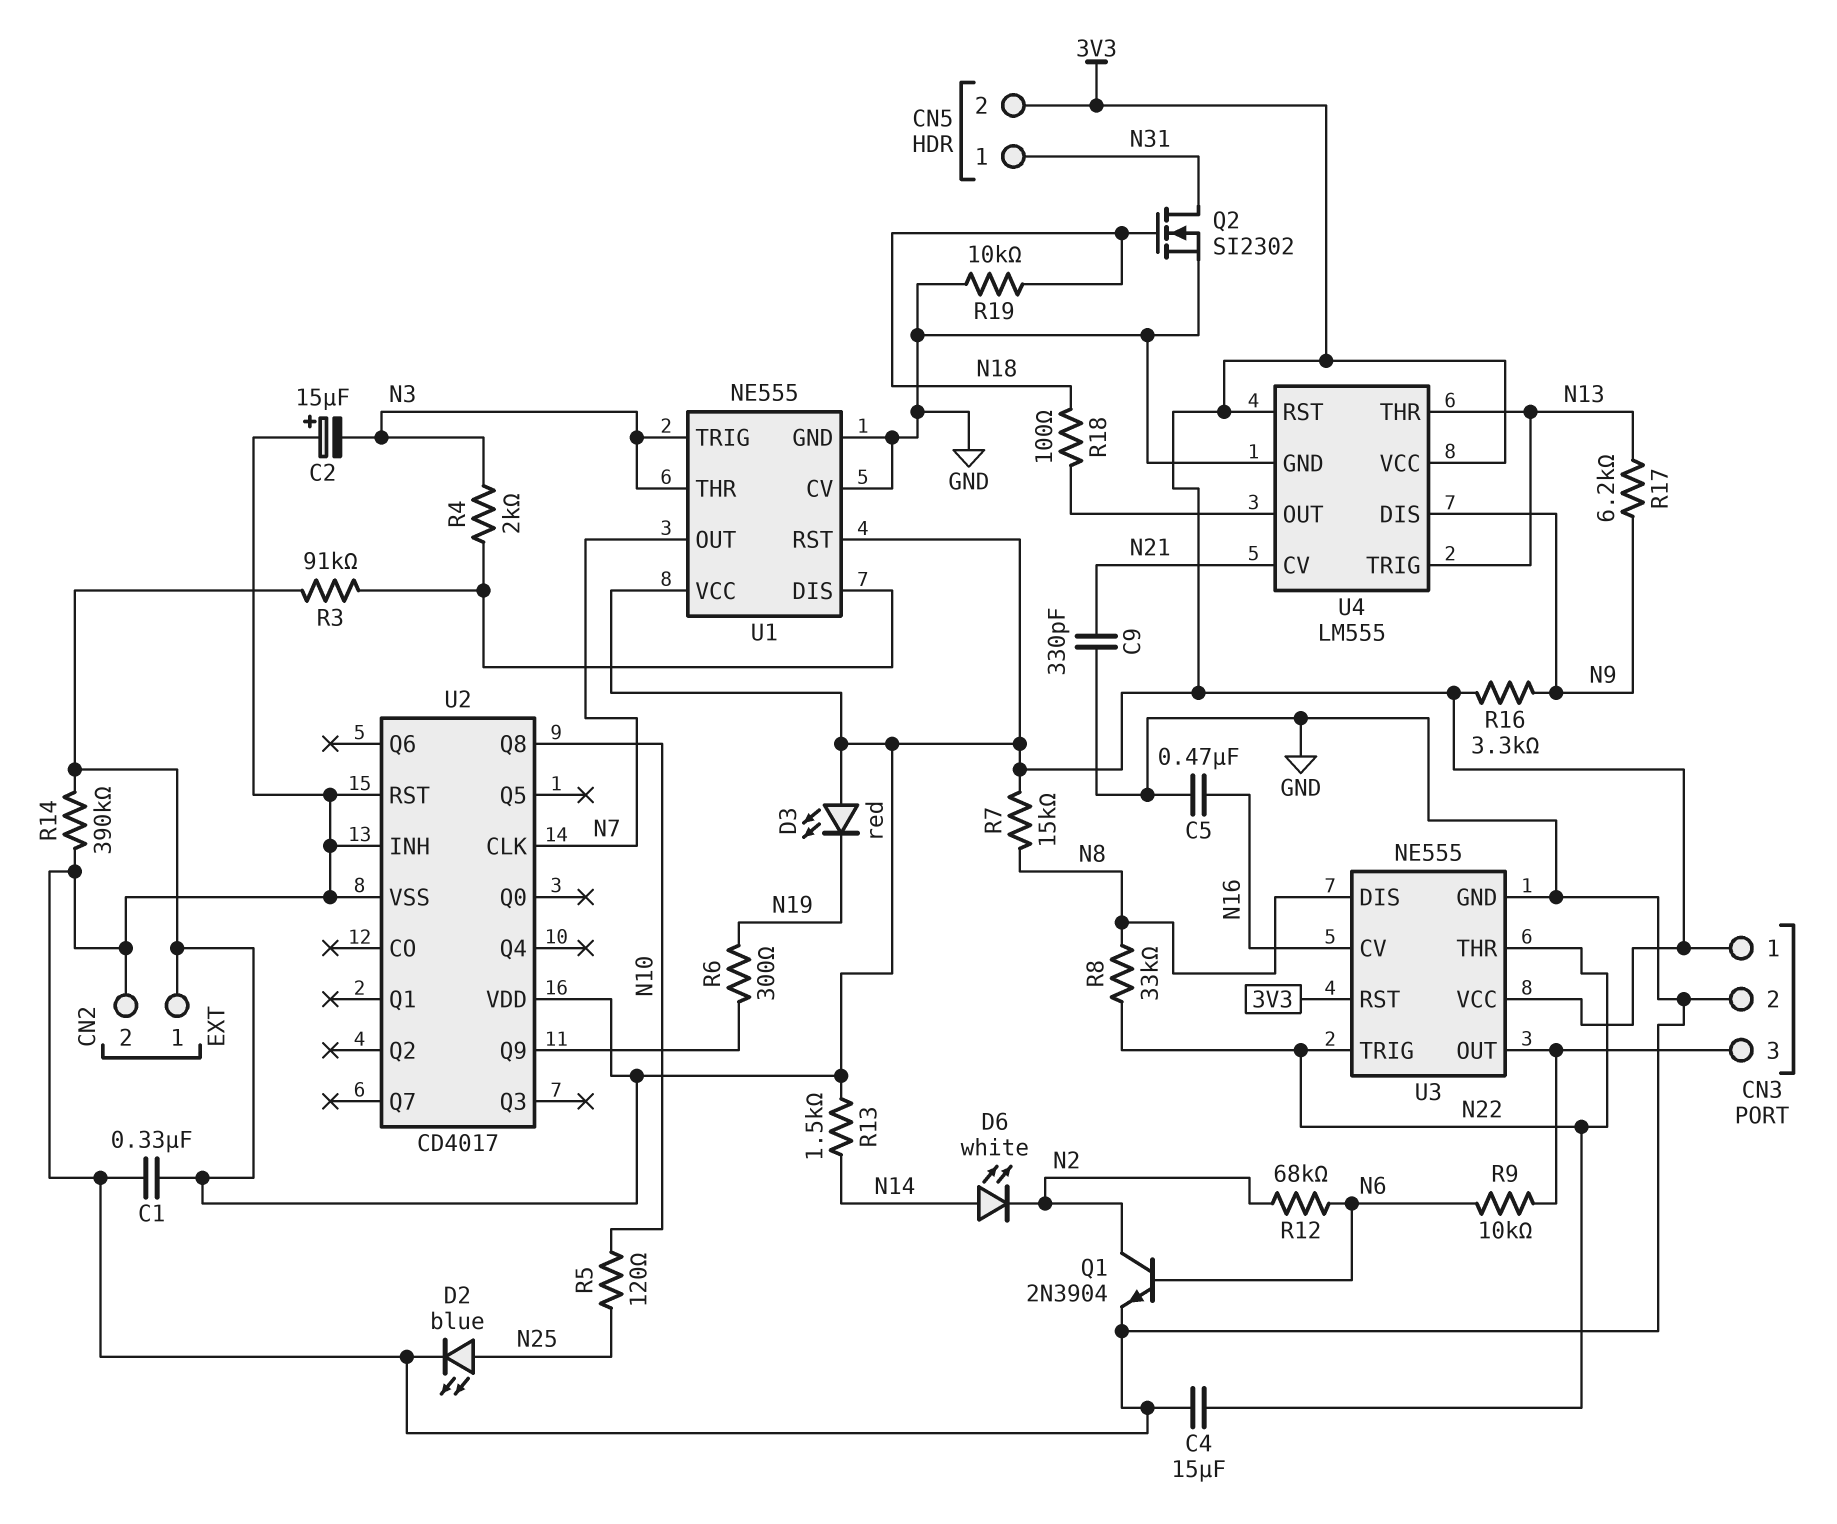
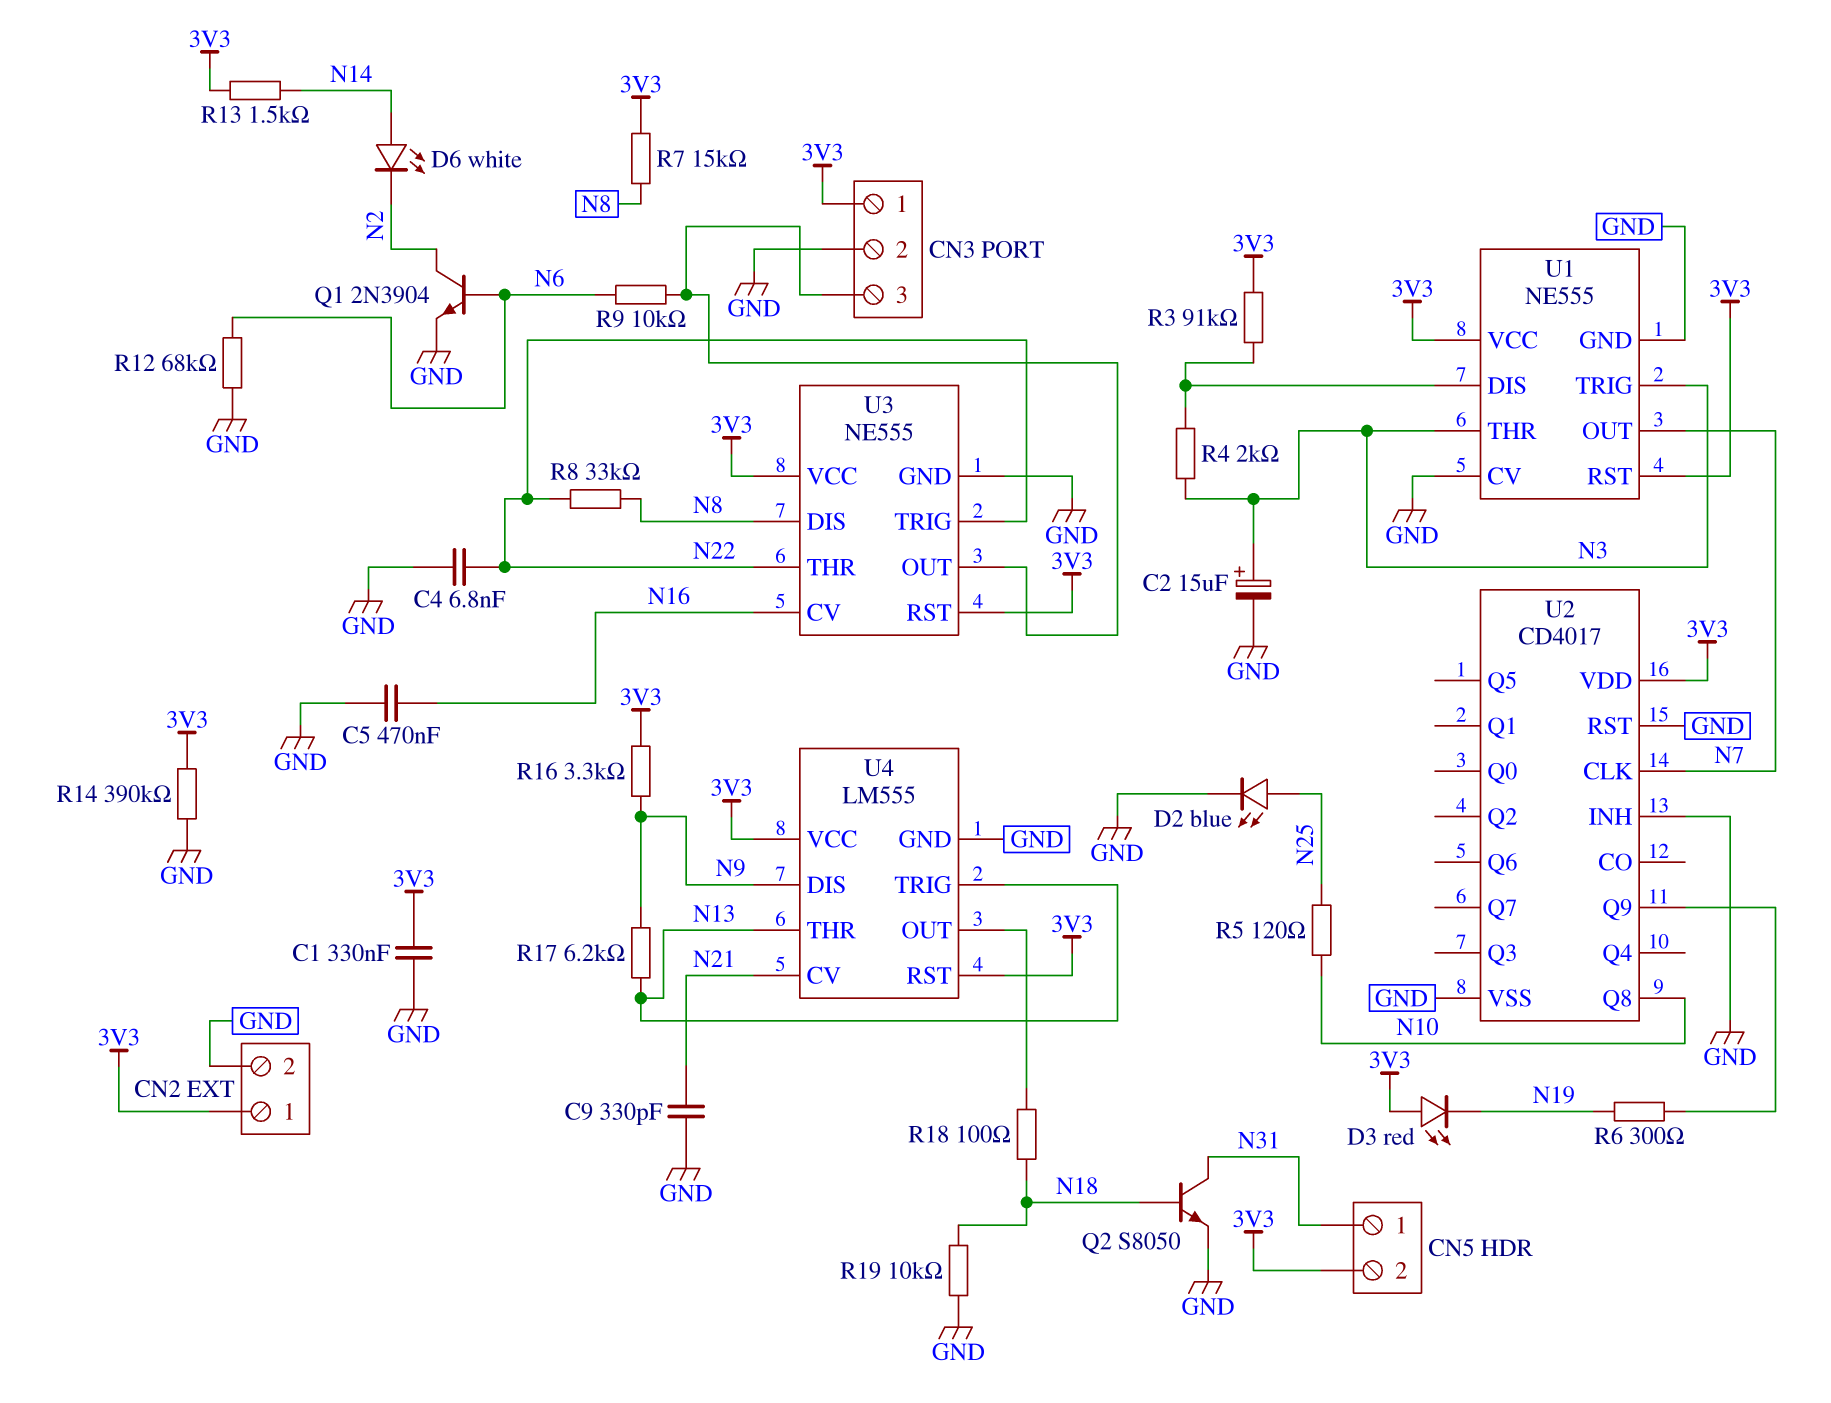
C2: 15uF (plus GND, minus N3) -> 15uF (plus N3, minus GND)
C4: 15uF (GND, N22) -> 6.8nF (GND, N22)
Q2: NMOS SI2302 (G N18, D N31, S GND) -> NPN S8050 (B N18, C N31, E GND)
R12: 68k (N2, N6) -> 68k (GND, N6)

